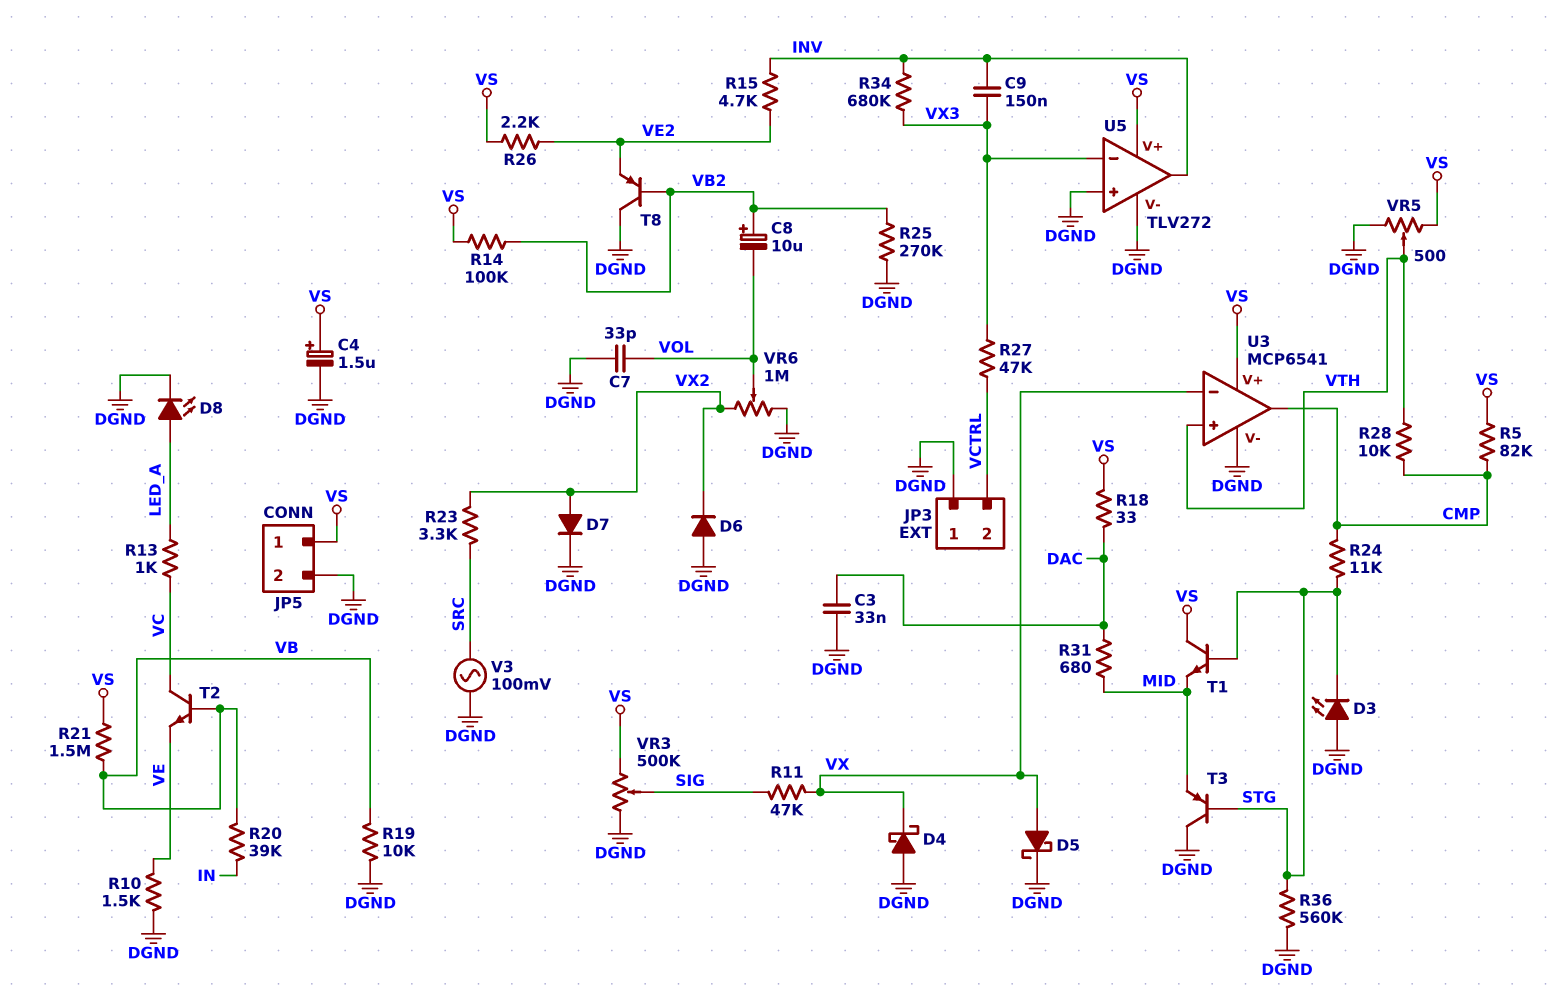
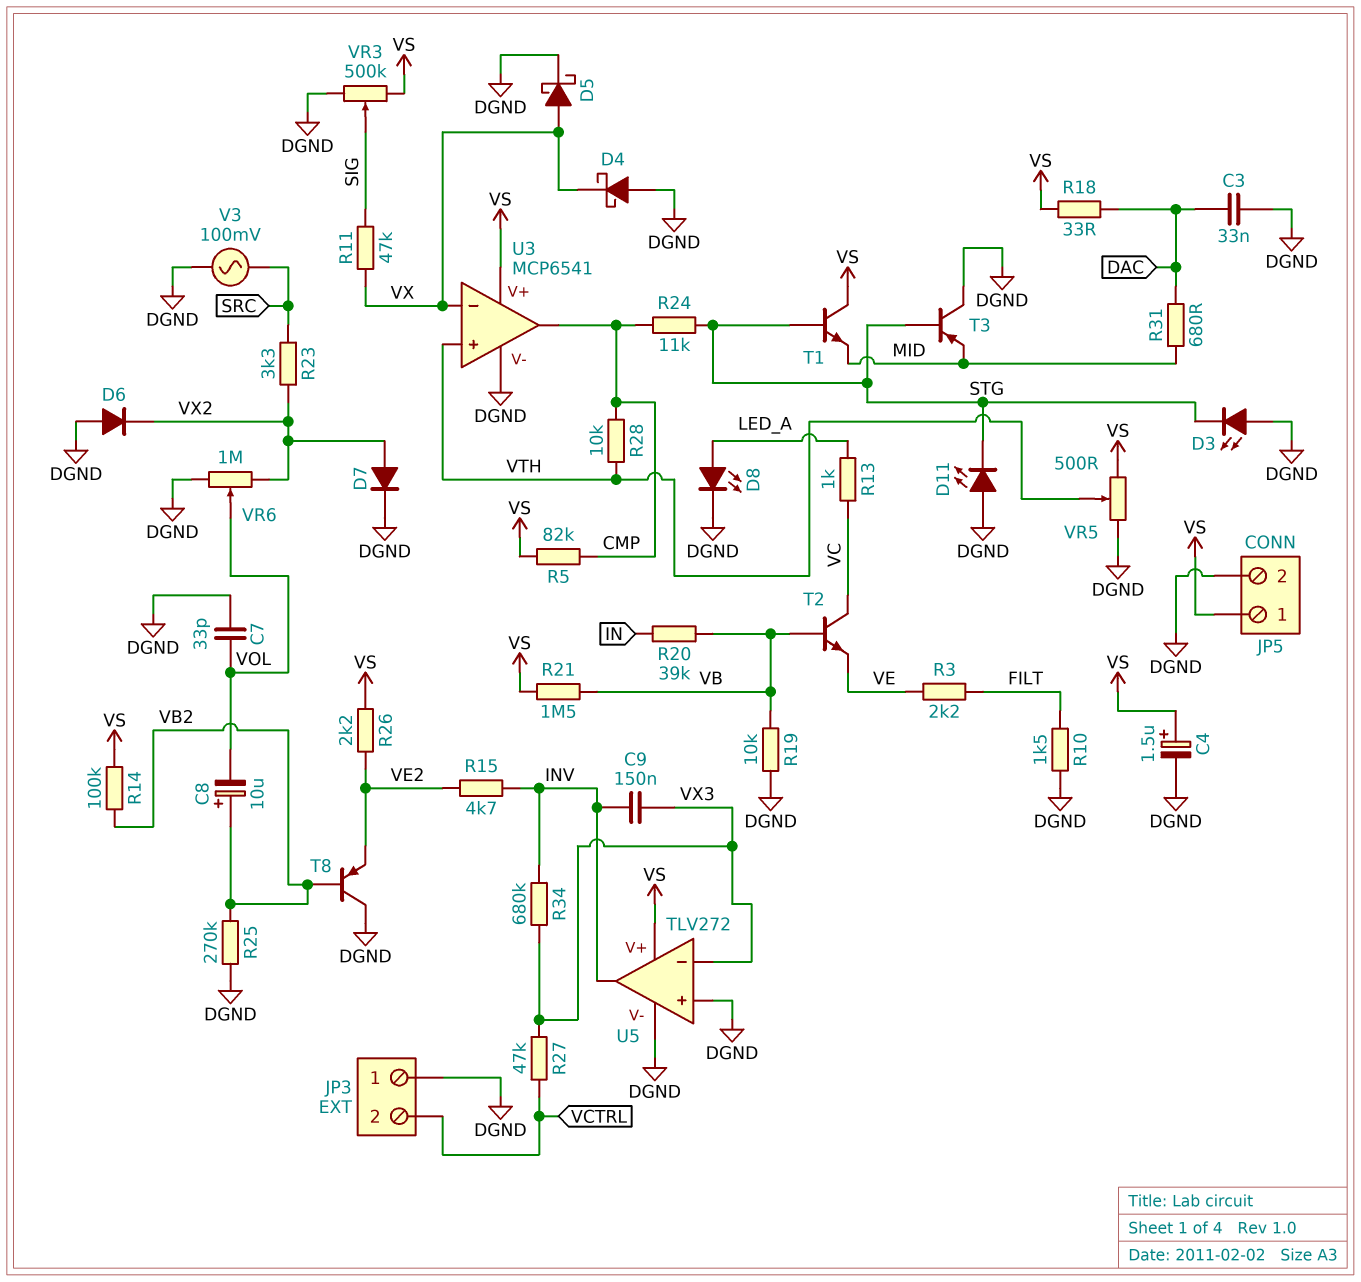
D11: none -> LED (A DGND, K STG)
R3: none -> 2.2k (FILT, VE)
R10: 1.5k (DGND, VE) -> 1.5k (DGND, FILT)
R36: 560k (DGND, STG) -> none

